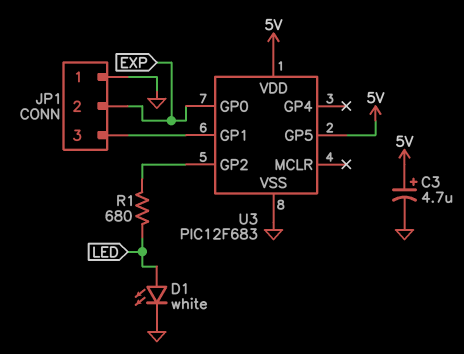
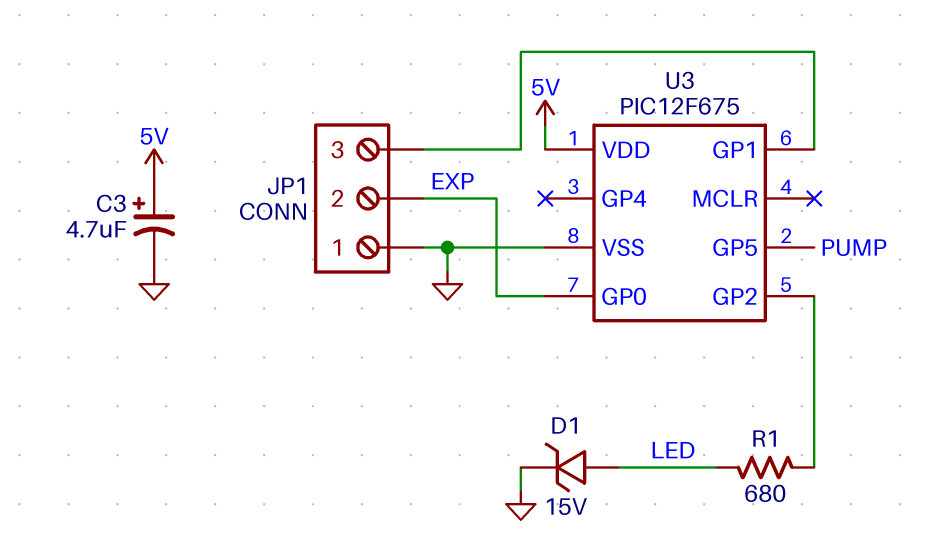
D1: LED white (A LED, K GND) -> zener 15V (A LED, K GND)
U3: PIC12F683 -> PIC12F675
U3 pin GP5: 5V -> PUMP

